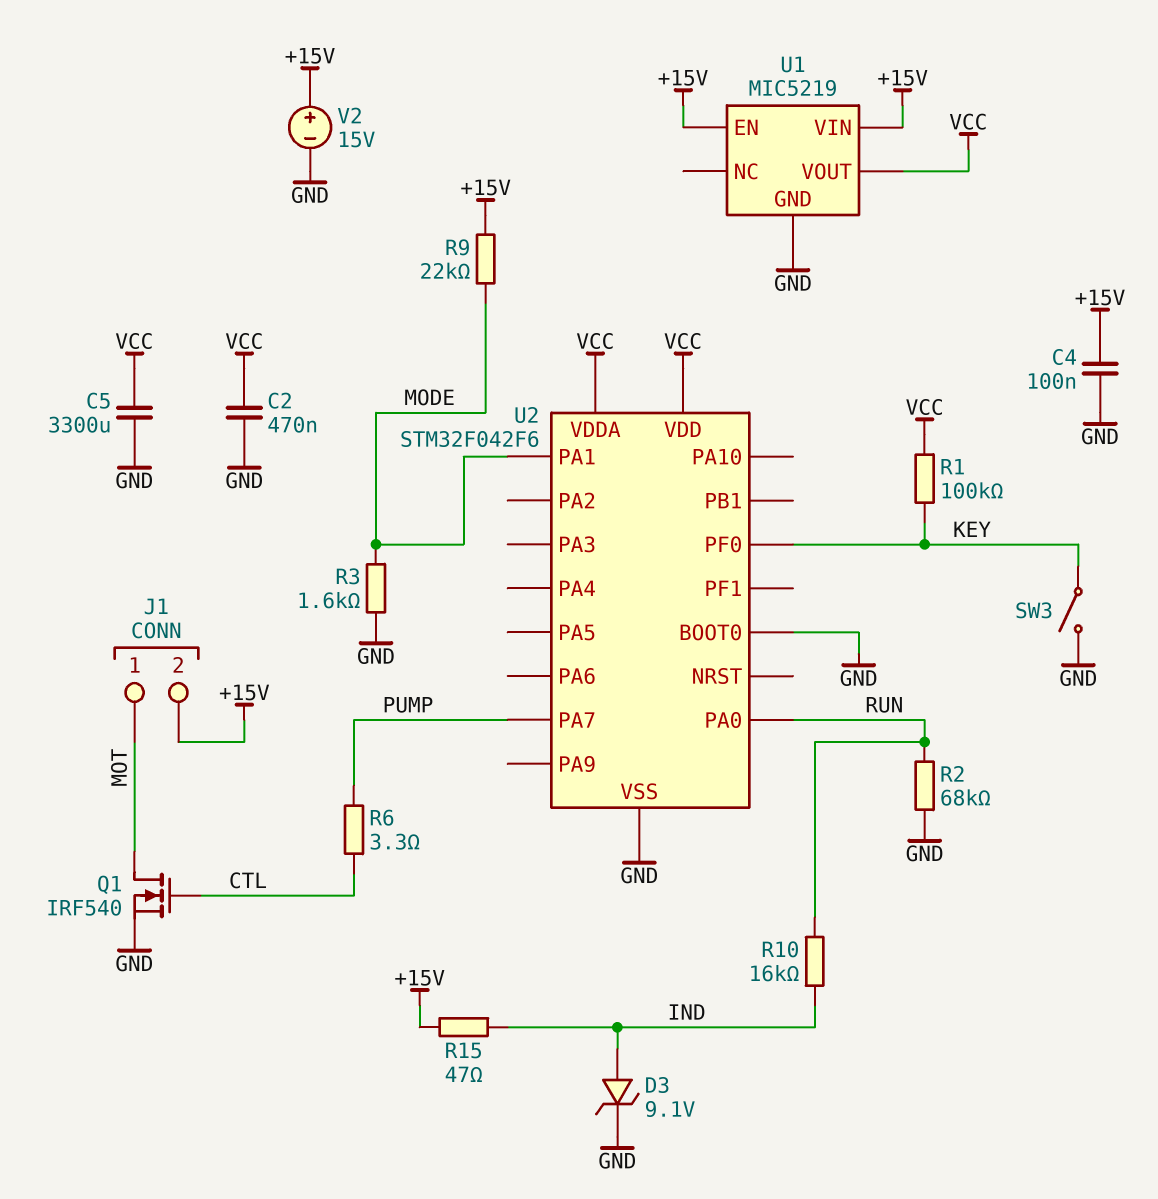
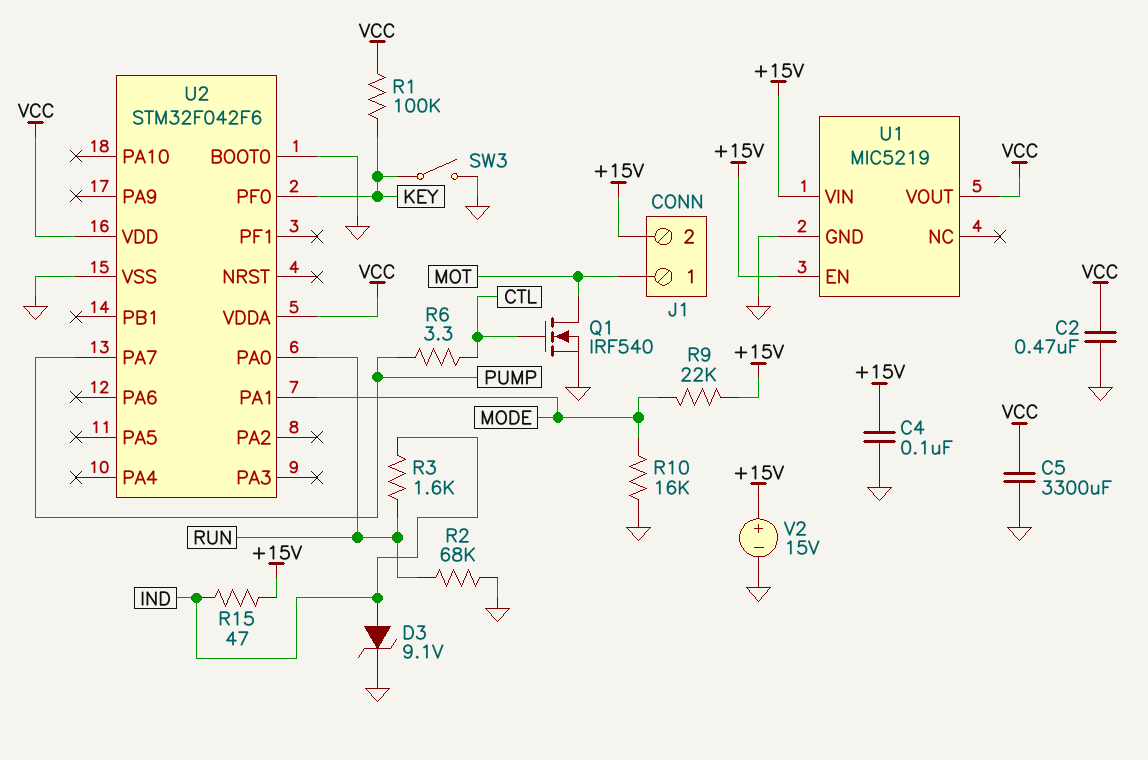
R3: 1.6k (GND, MODE) -> 1.6k (IND, RUN)
R10: 16k (IND, RUN) -> 16k (GND, MODE)

